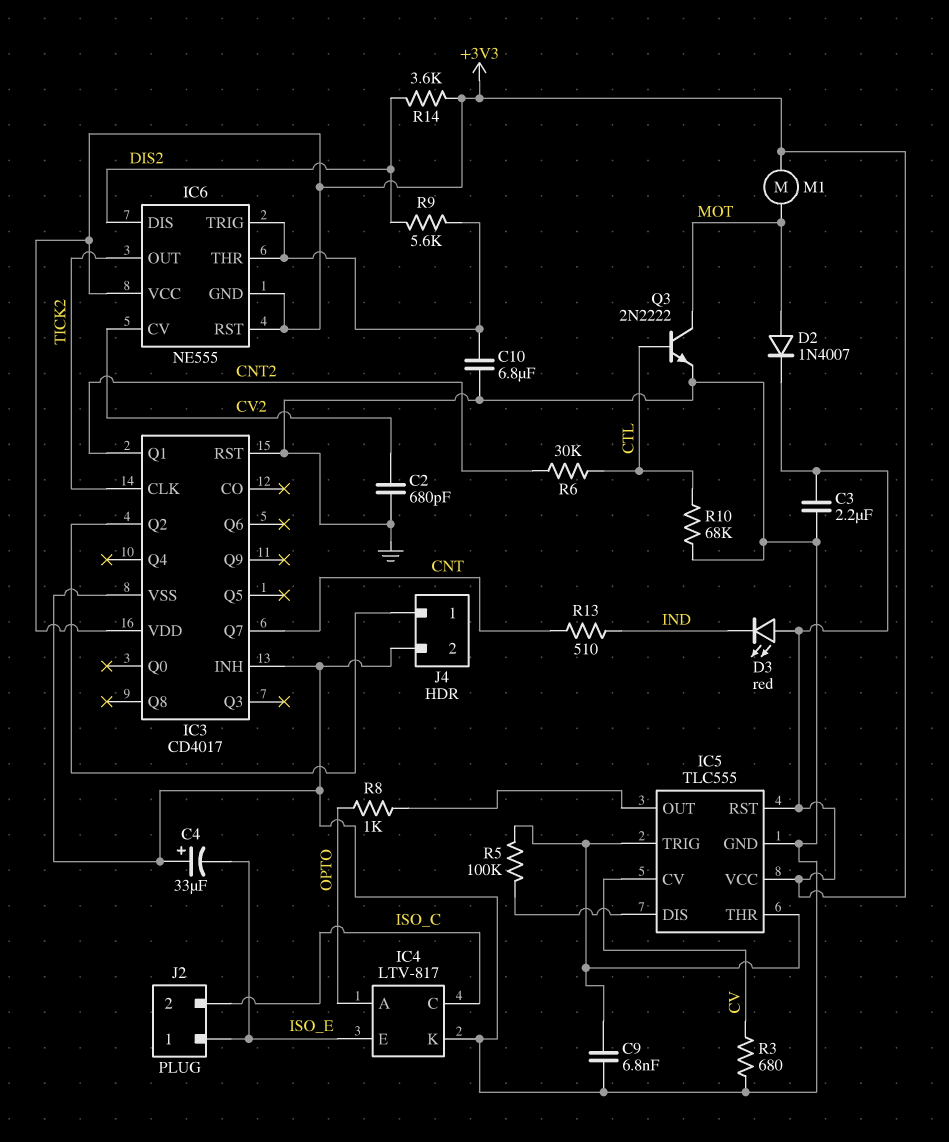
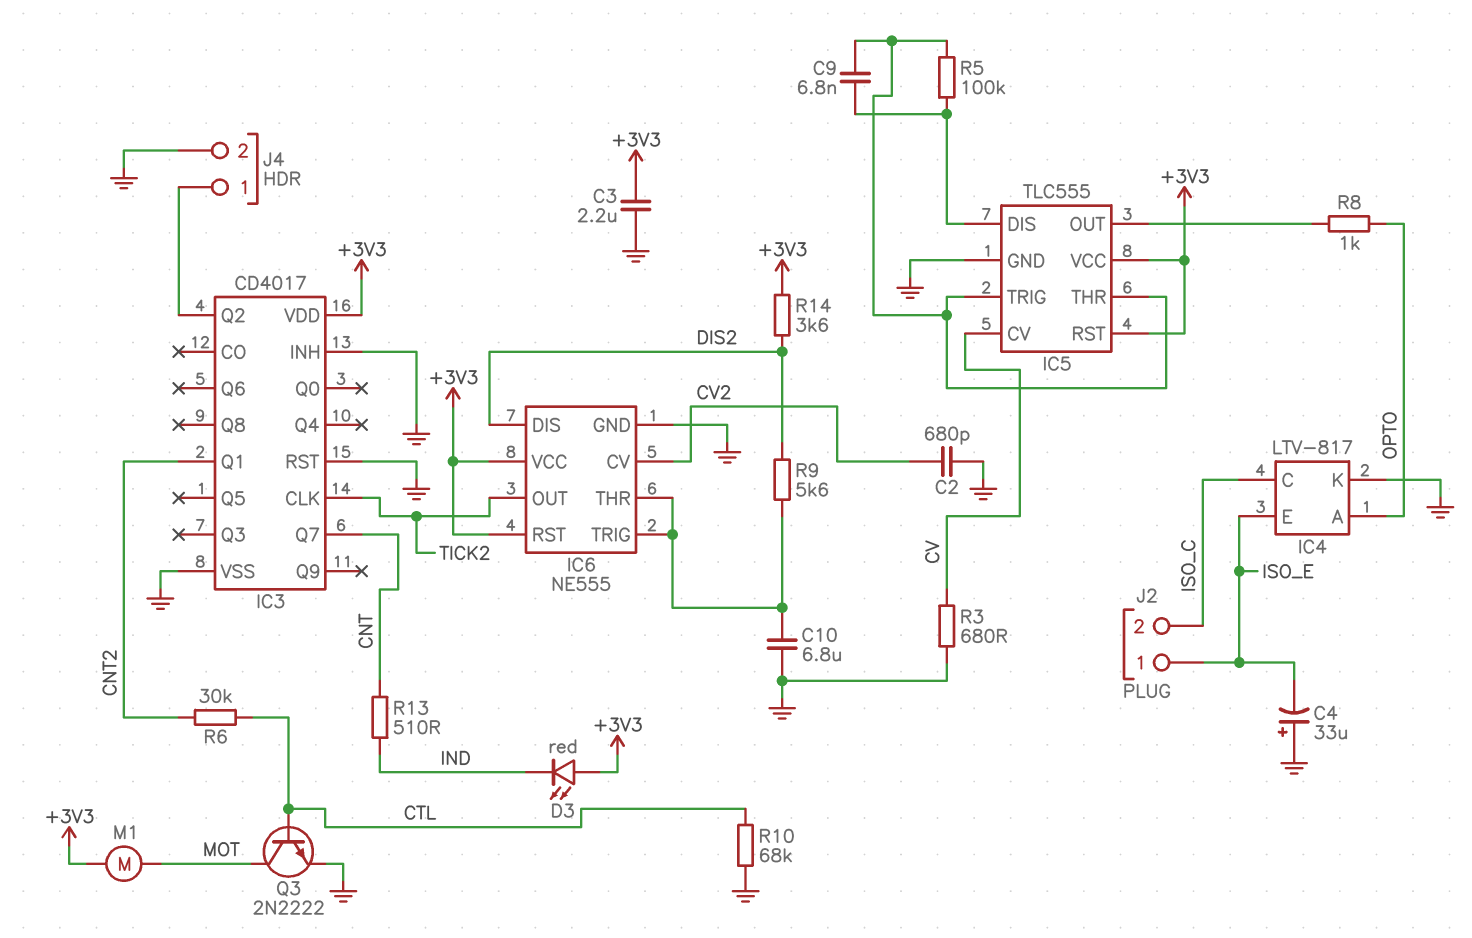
C9: 6.8nF (GND, IC5/THR) -> 6.8nF (IC5/DIS, IC5/THR)
D2: diode 1N4007 (A MOT, K +3V3) -> none
IC6 pin GND: +3V3 -> GND

